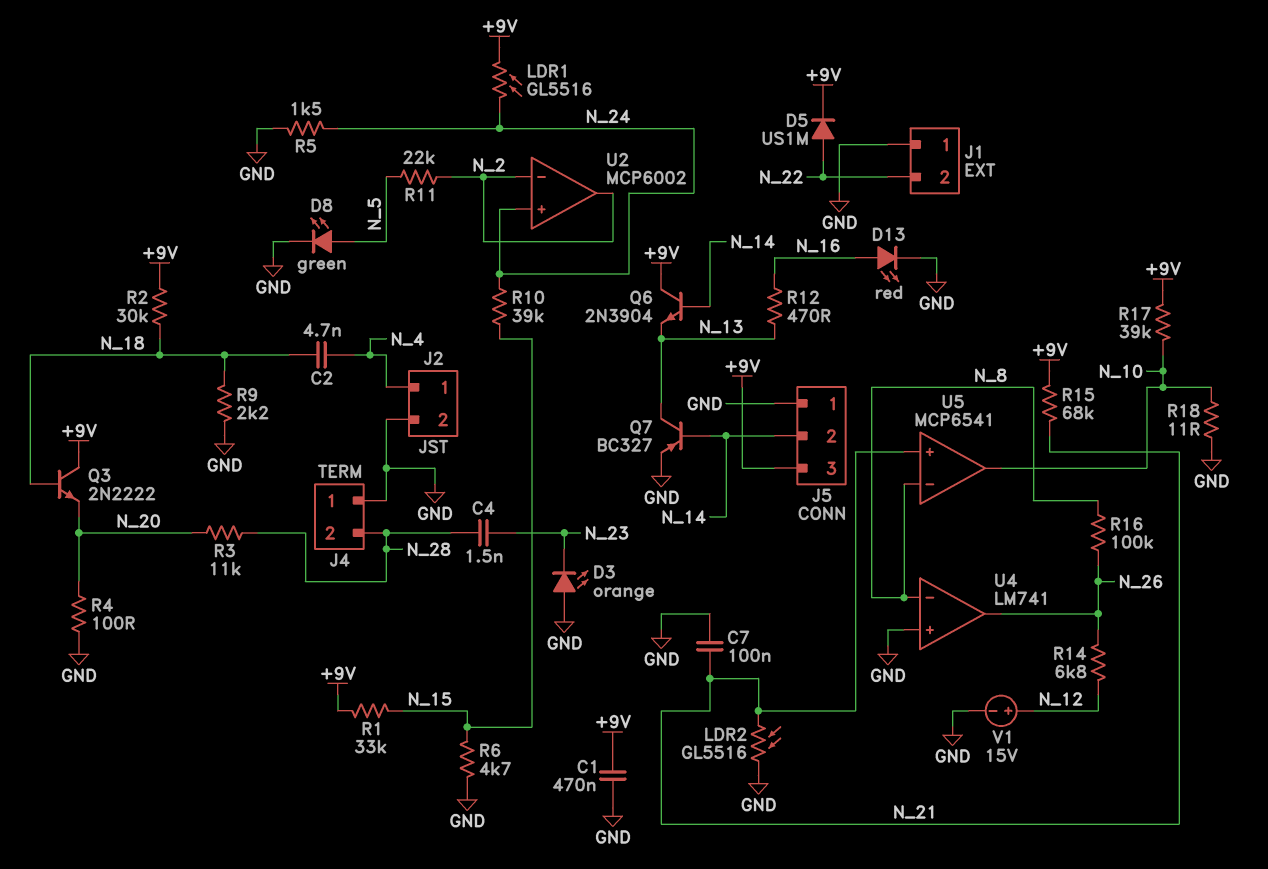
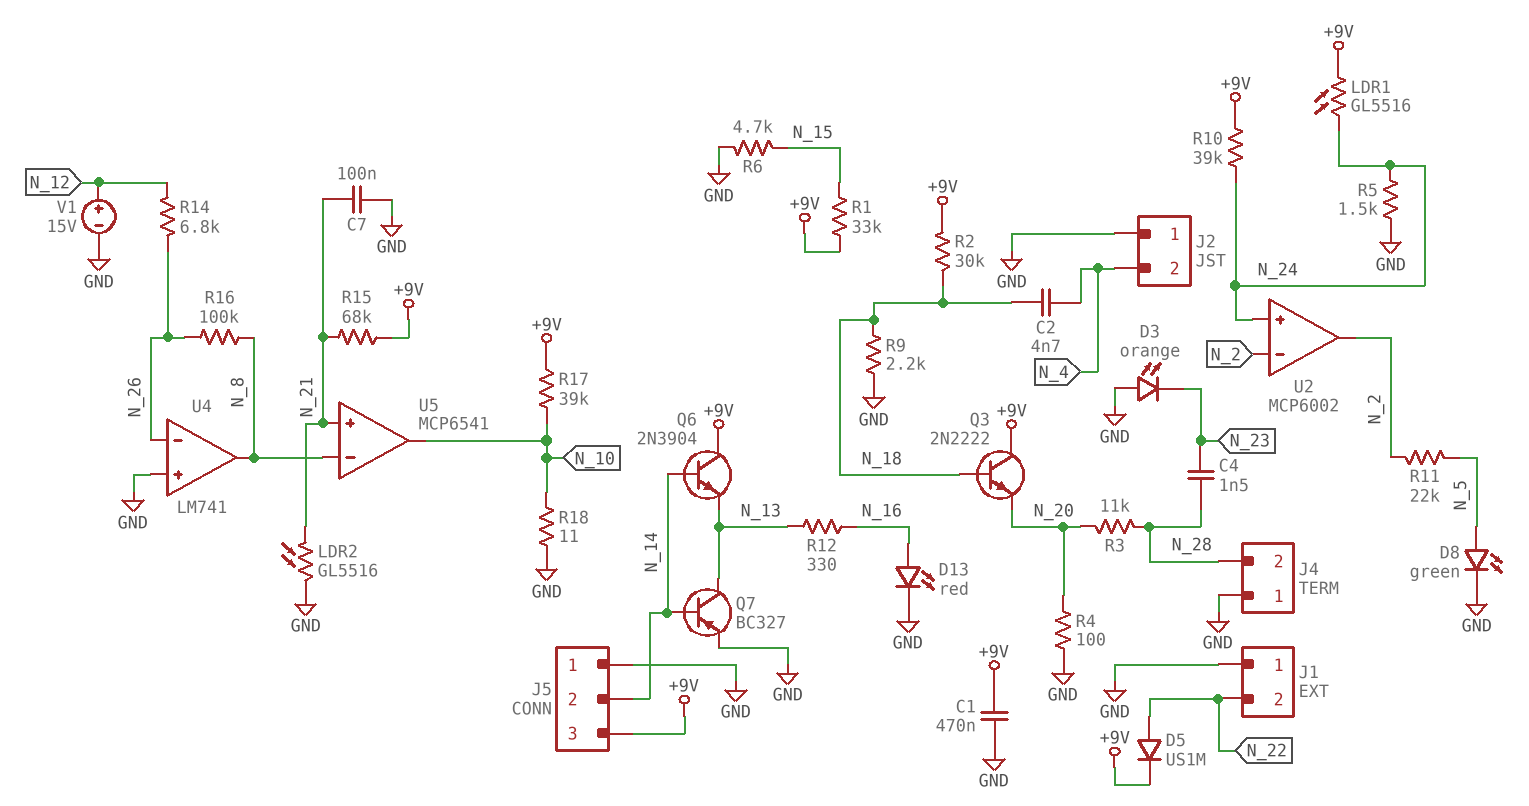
J2 pin 1: N_4 -> GND
J2 pin 2: GND -> N_4
R10: 39k (N_15, N_24) -> 39k (+9V, N_24)
R12: 470 (N_13, N_16) -> 330 (N_13, N_16)
U4 pin in-: N_8 -> N_26
U4 pin out: N_26 -> N_8

